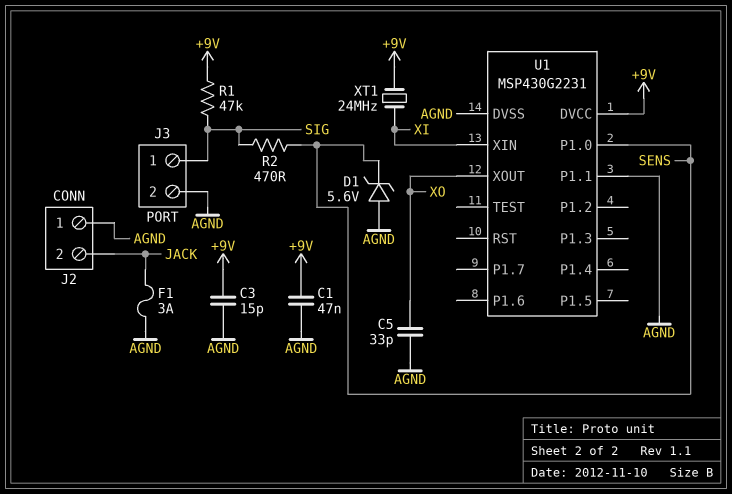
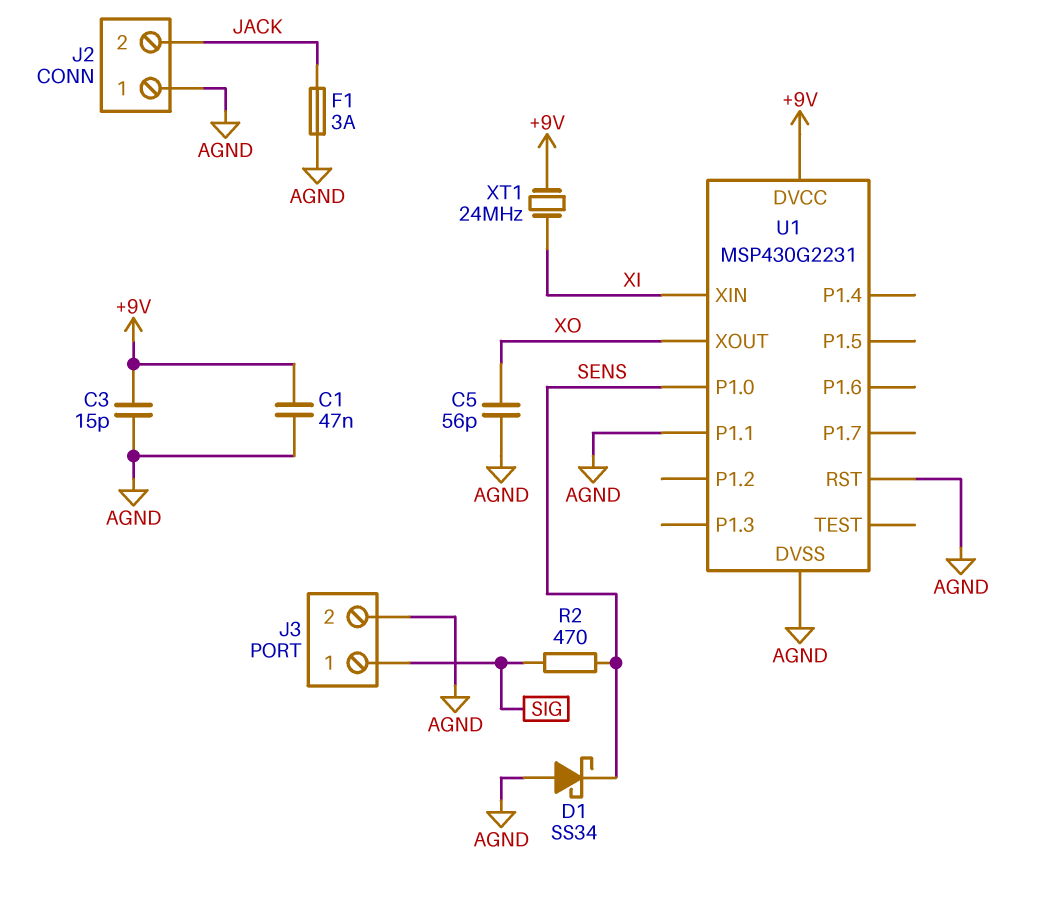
C5: 33pF (AGND, XO) -> 56pF (AGND, XO)
D1: zener 5.6V (A AGND, K SENS) -> schottky SS34 (A AGND, K SENS)
R1: 47k (+9V, SIG) -> none
U1 pin RST: none -> AGND

